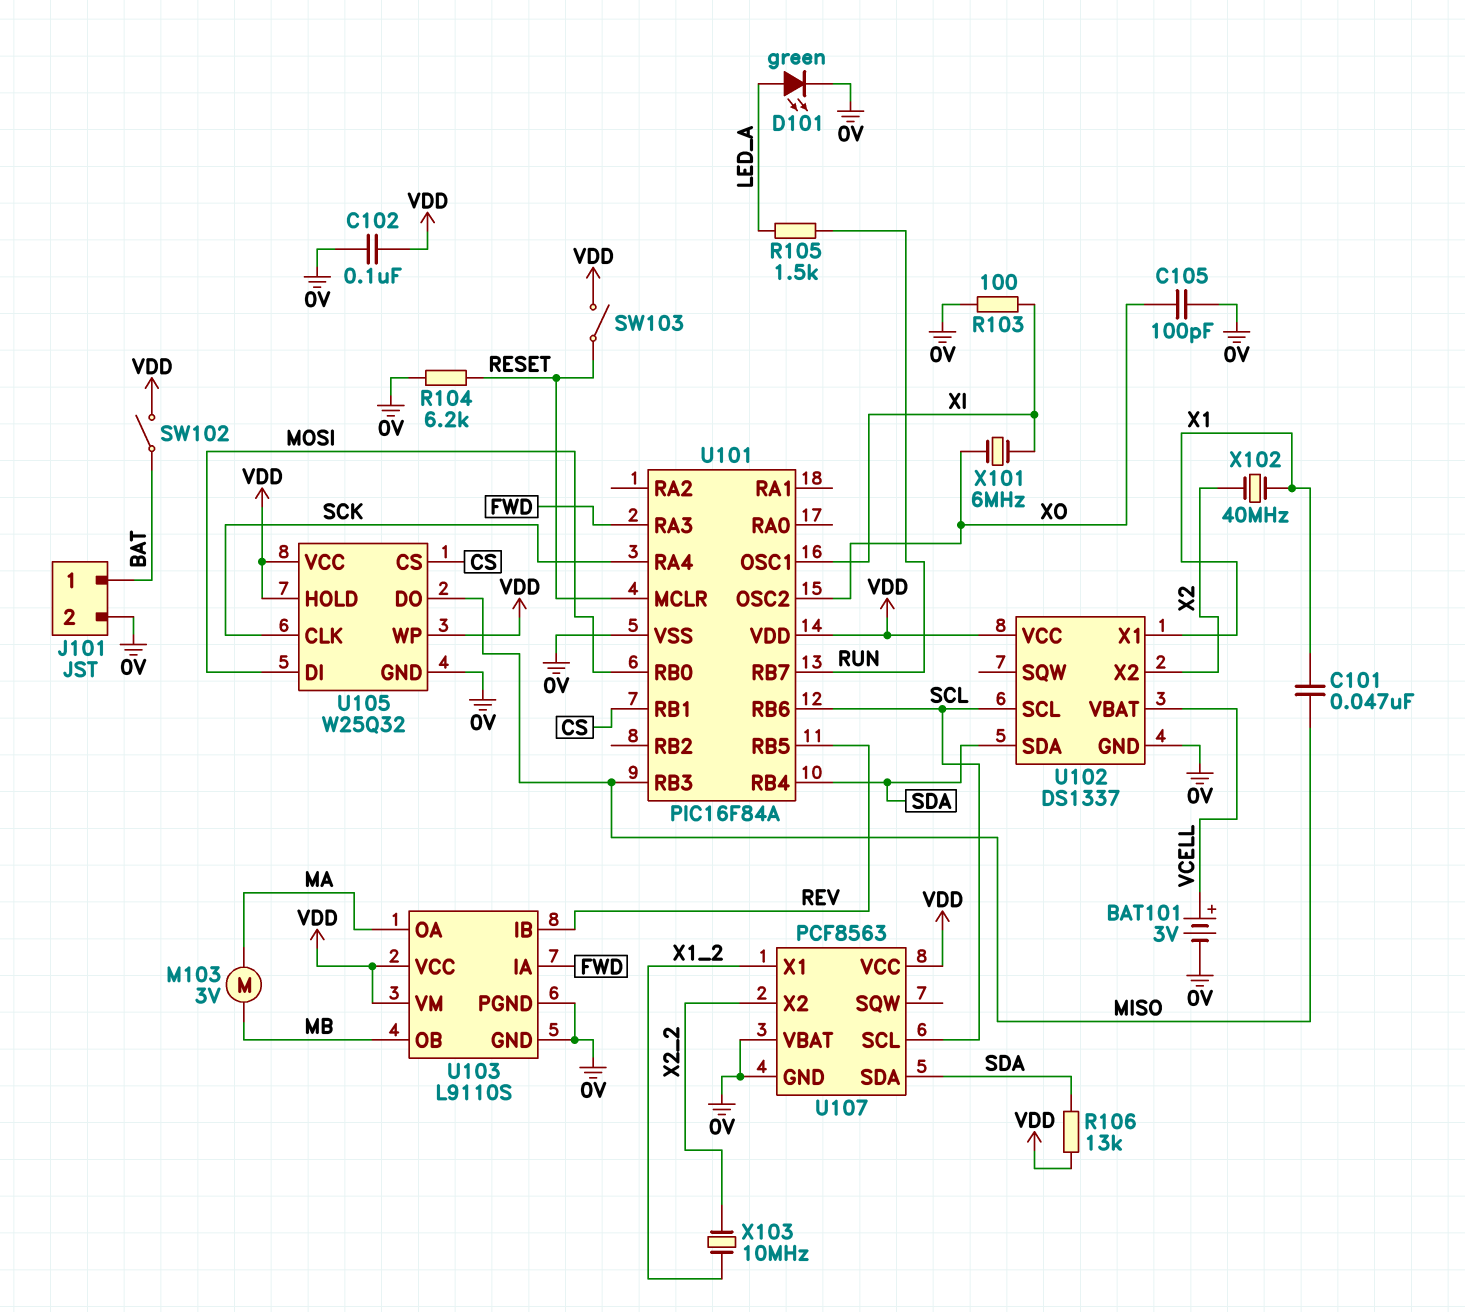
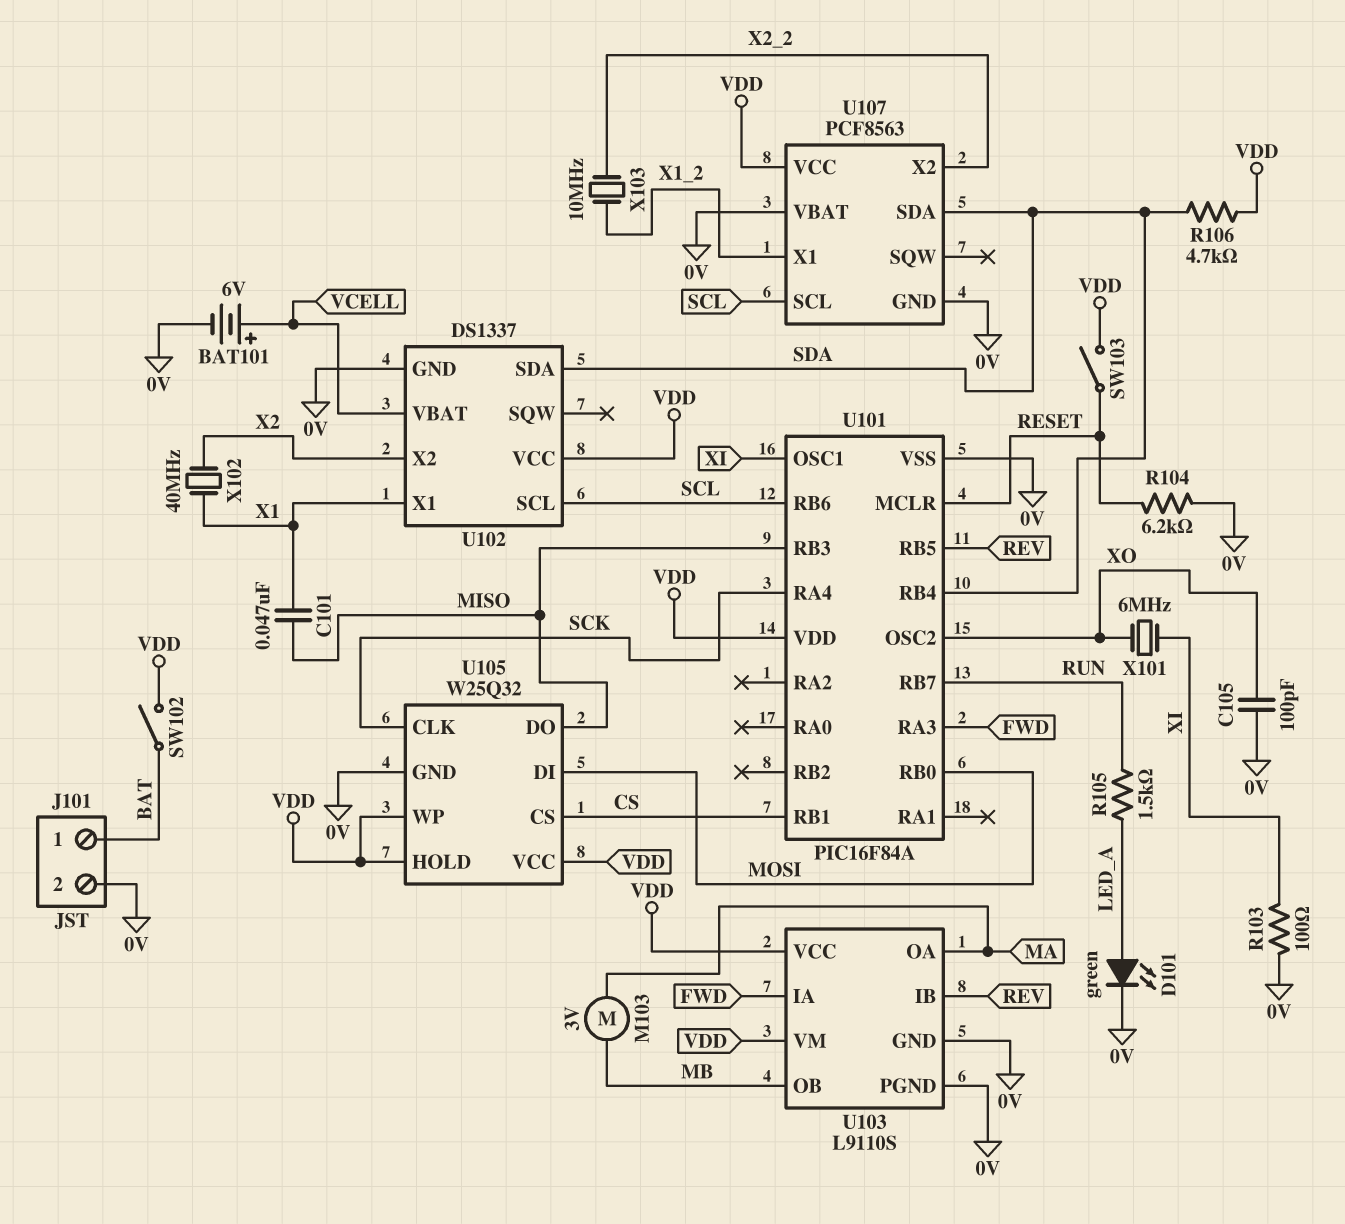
BAT101: 3V (plus VCELL, minus 0V) -> 6V (plus VCELL, minus 0V)
C102: 100nF (0V, VDD) -> none
R106: 13k (SDA, VDD) -> 4.7k (SDA, VDD)

